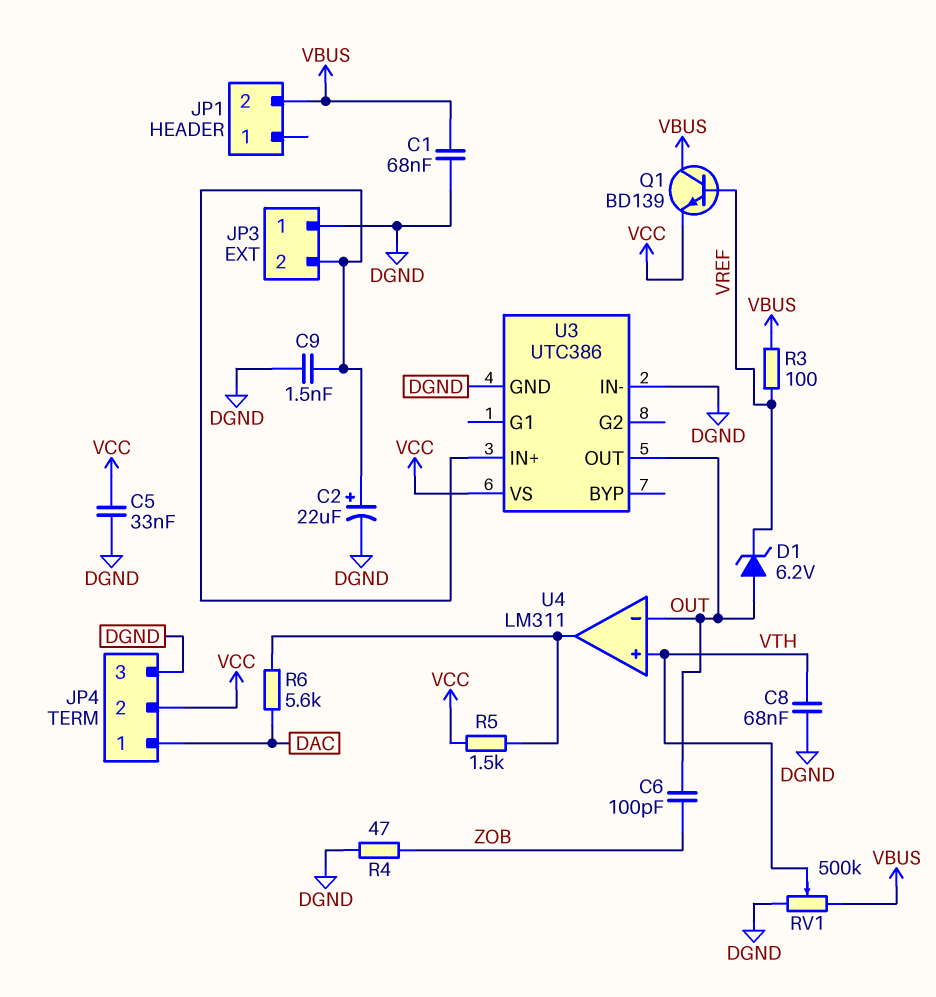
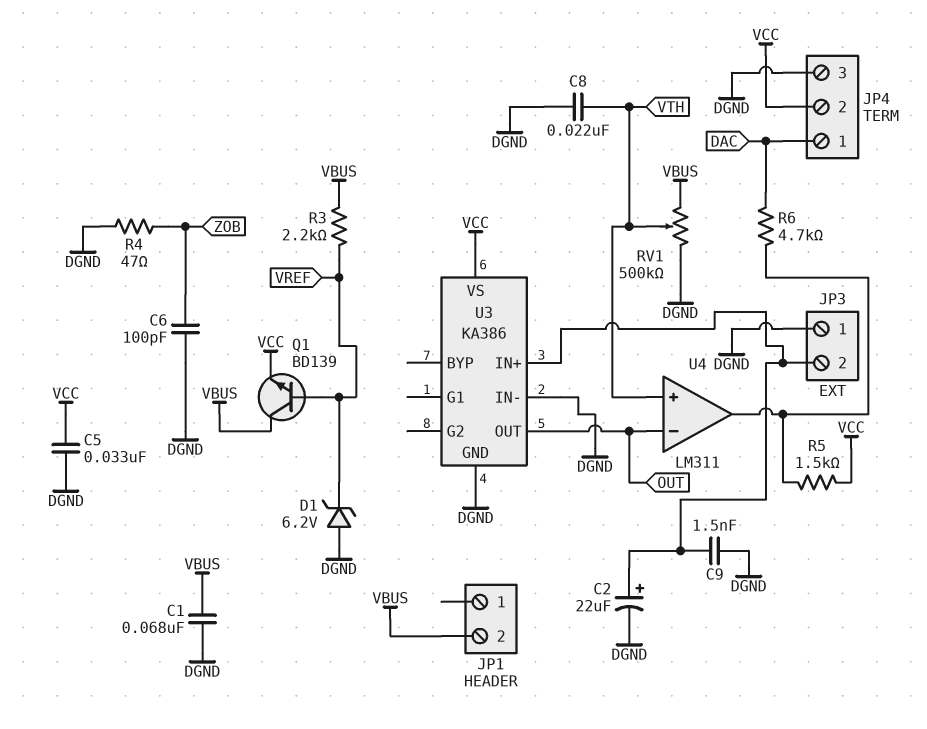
C6: 100pF (OUT, ZOB) -> 100pF (DGND, ZOB)
C8: 68nF (DGND, VTH) -> 22nF (DGND, VTH)
D1: zener 6.2V (A OUT, K VREF) -> zener 6.2V (A DGND, K VREF)
R3: 100 (VBUS, VREF) -> 2.2k (VBUS, VREF)
R6: 5.6k (DAC, U4/out) -> 4.7k (DAC, U4/out)
U3: UTC386 -> KA386

